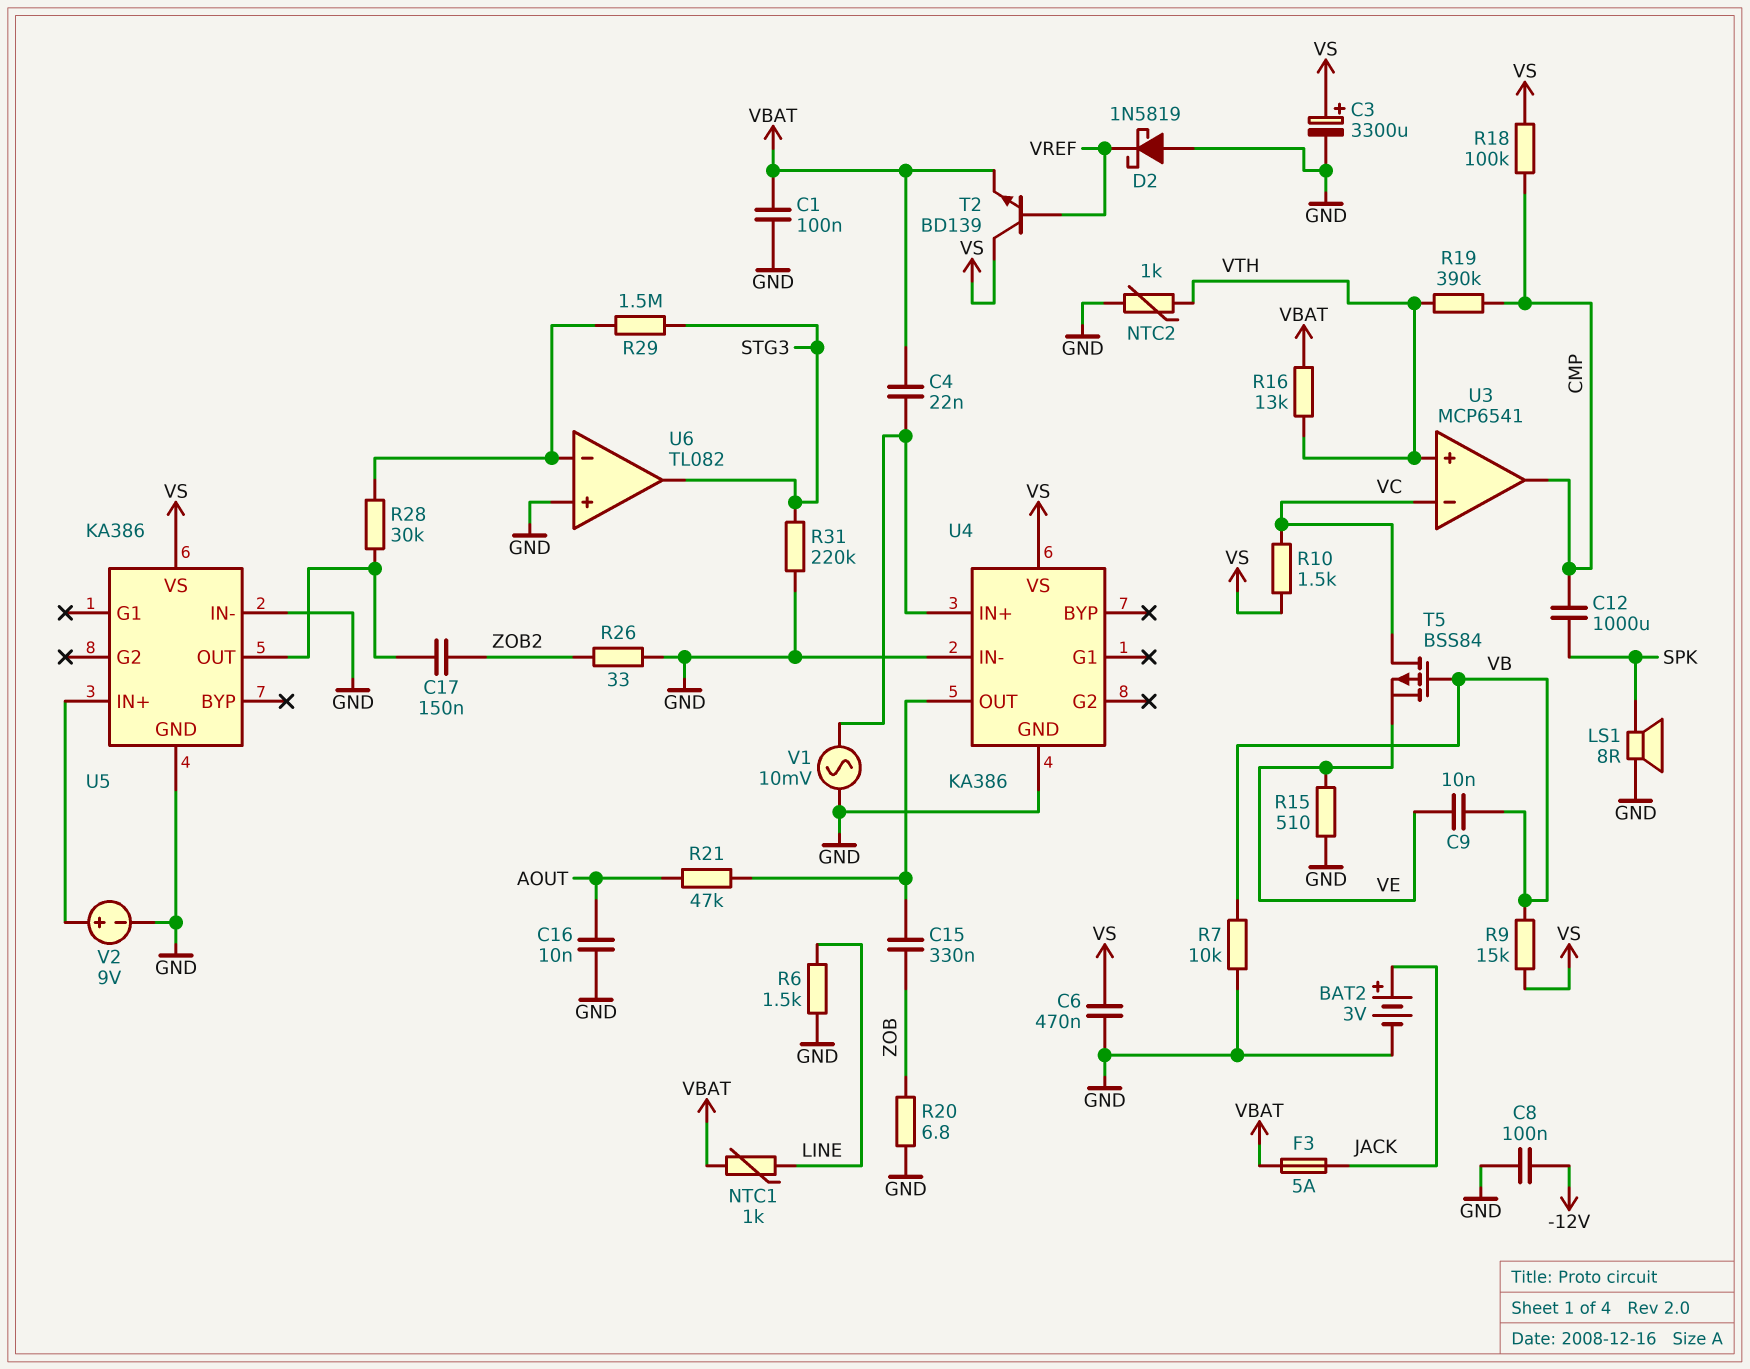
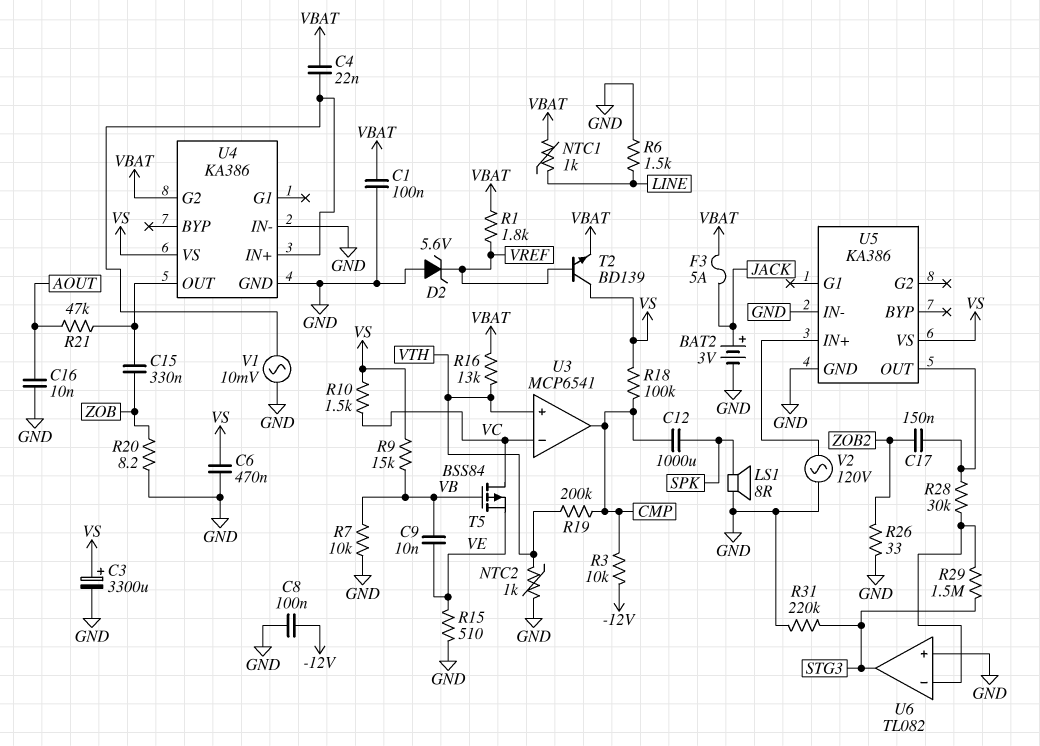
D2: schottky 1N5819 (A GND, K VREF) -> zener 5.6V (A GND, K VREF)
R1: none -> 1.8k (VBAT, VREF)
R3: none -> 10k (-12V, CMP)
R19: 390k (CMP, VTH) -> 200k (CMP, VTH)
R20: 6.8 (GND, ZOB) -> 8.2 (GND, ZOB)
U4 pin G2: none -> VBAT
V2: 9V (plus U5/IN+, minus GND) -> AC 120V (GND, U5/IN+)

